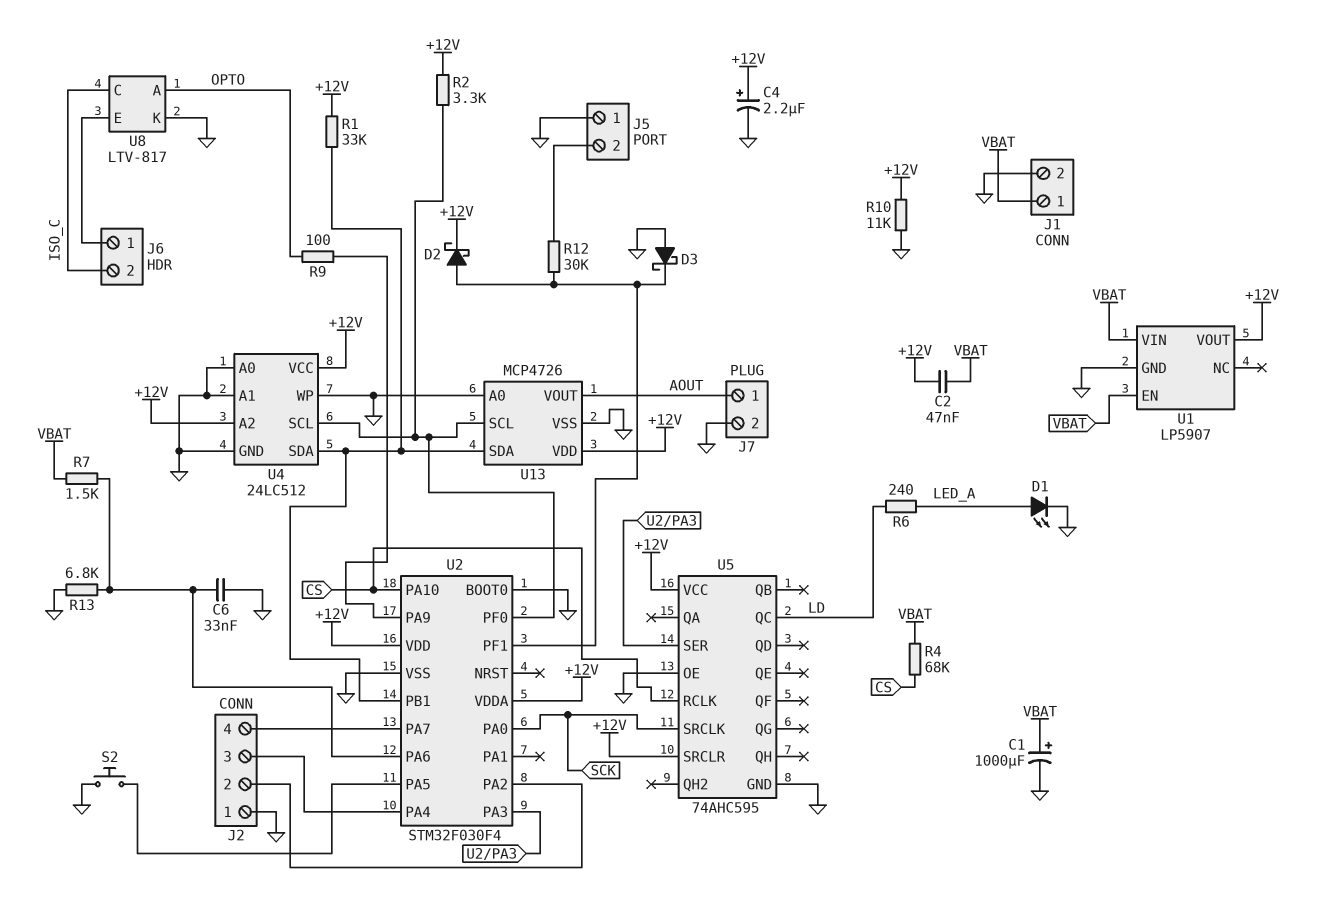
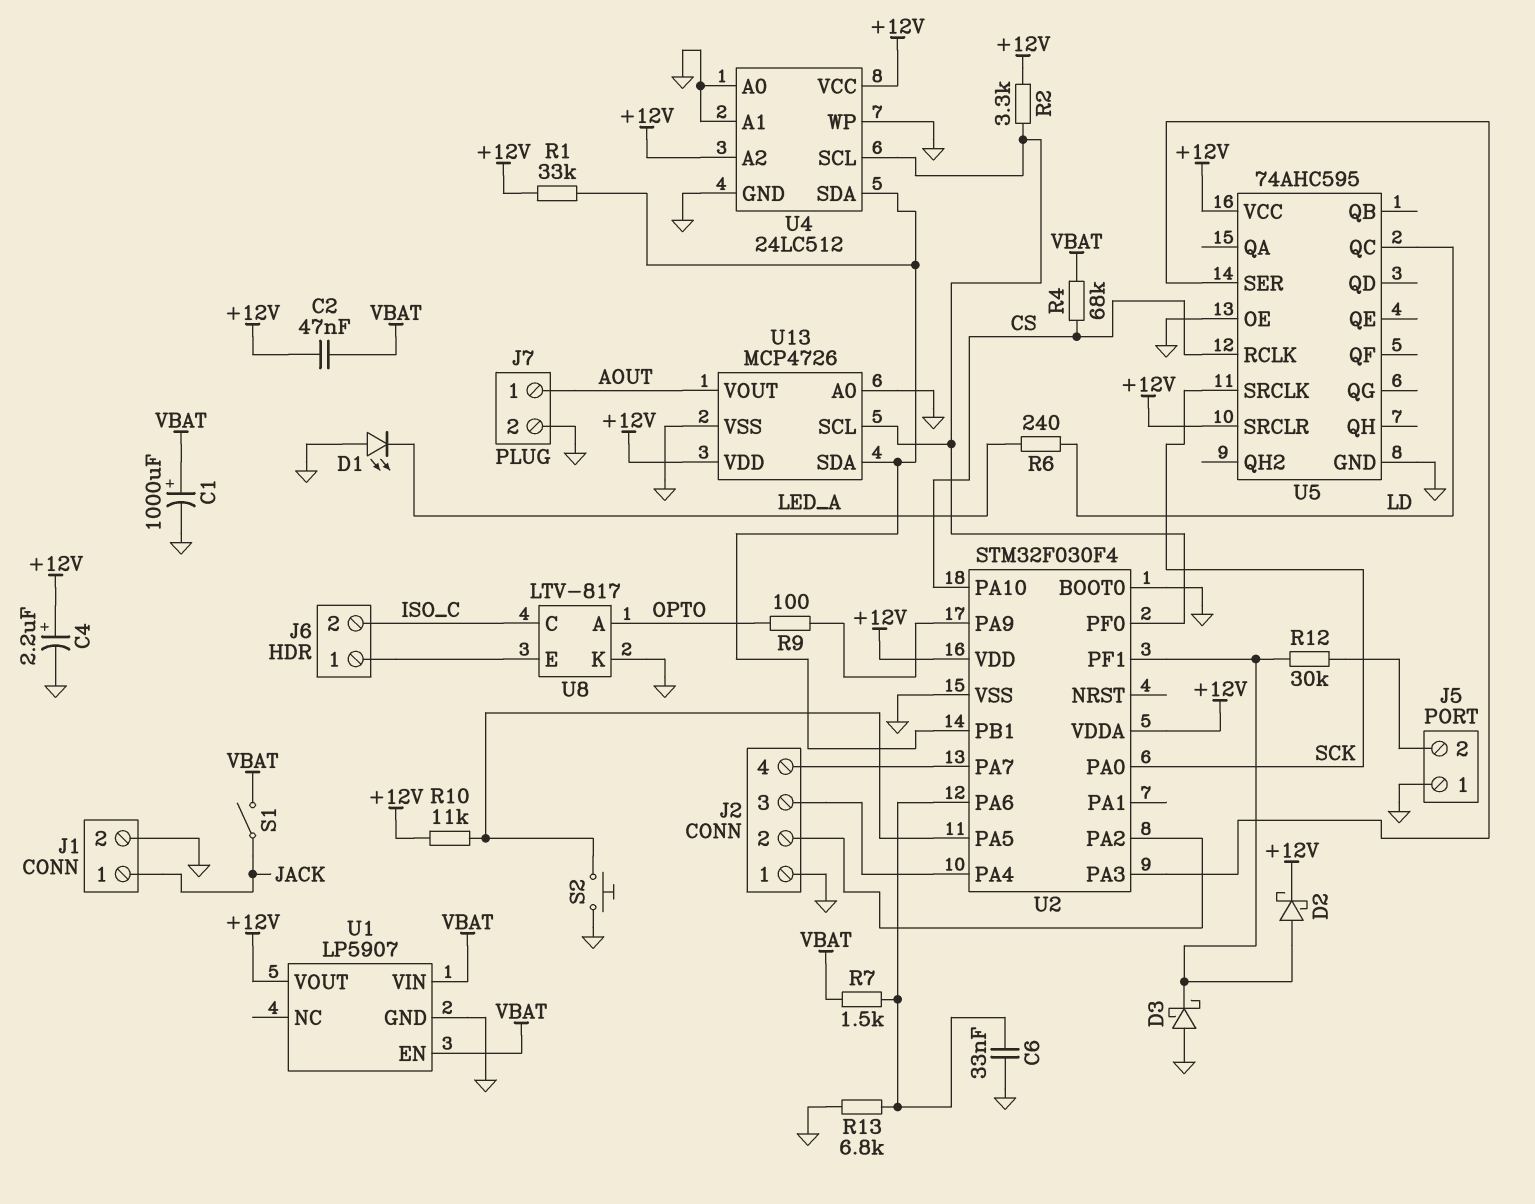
D1: LED (A LED_A, K GND) -> LED (A GND, K LED_A)
J1 pin 1: VBAT -> JACK
R10: 11k (+12V, GND) -> 11k (+12V, U2/PA5)
S1: none -> switch (JACK, VBAT)

